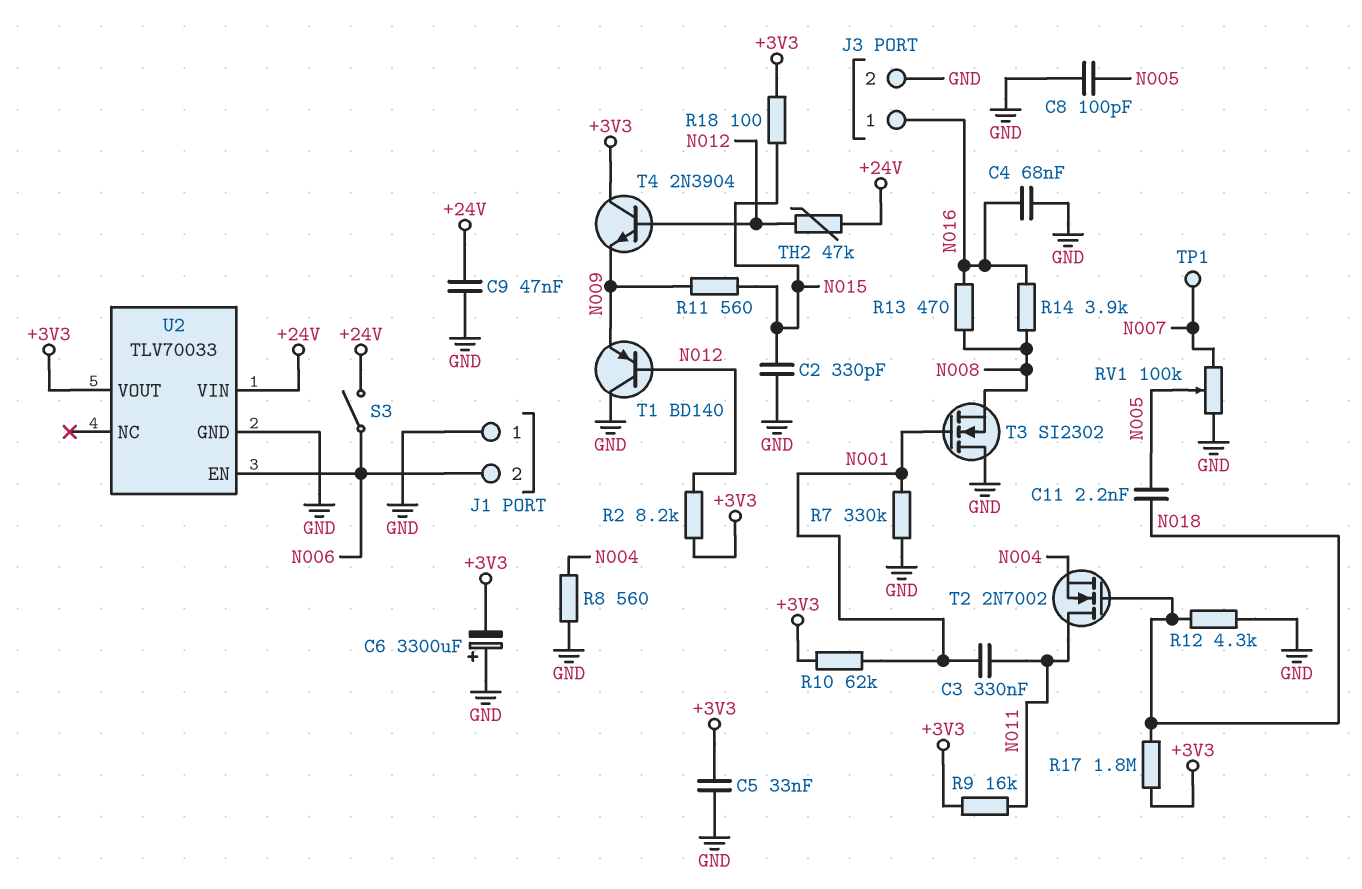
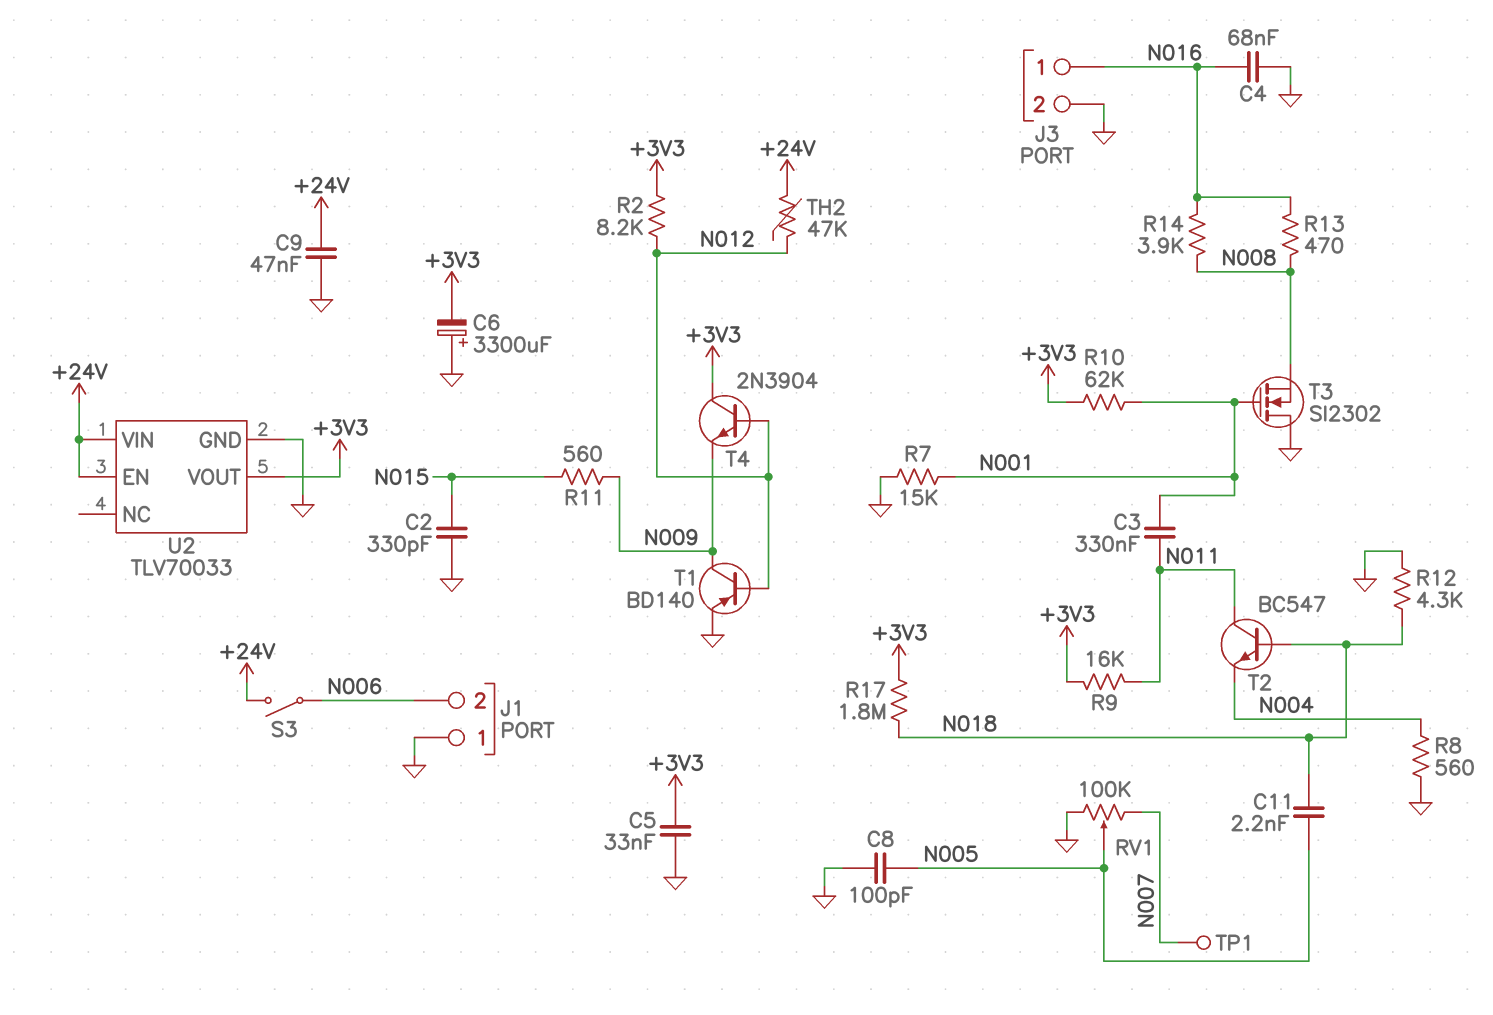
R7: 330k (GND, N001) -> 15k (GND, N001)
R18: 100 (+3V3, N015) -> none
T1: PNP BD140 (B N012, C GND, E N009) -> PNP BD140 (B N012, C N009, E GND)
T2: NMOS 2N7002 (G N018, D N011, S N004) -> NPN BC547 (B N018, C N011, E N004)
U2 pin EN: N006 -> +24V

